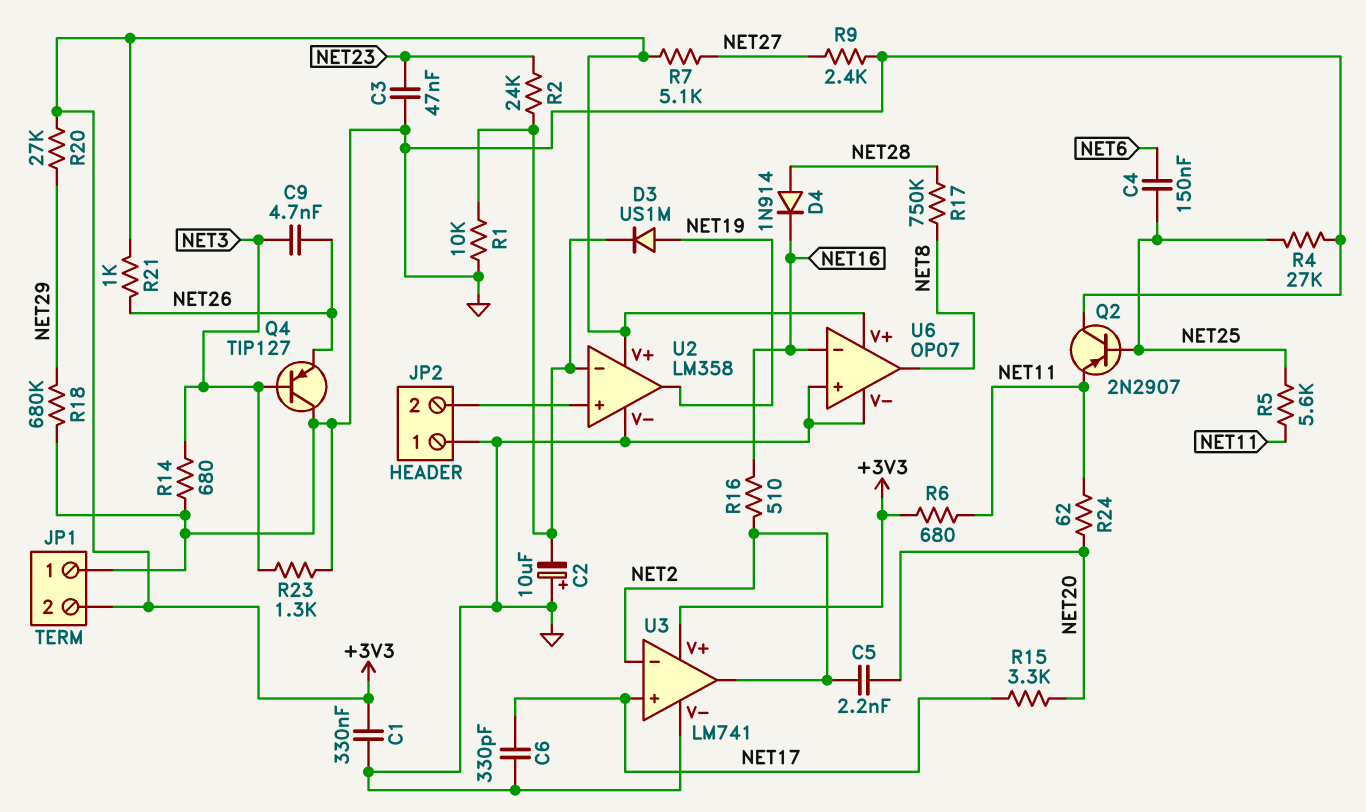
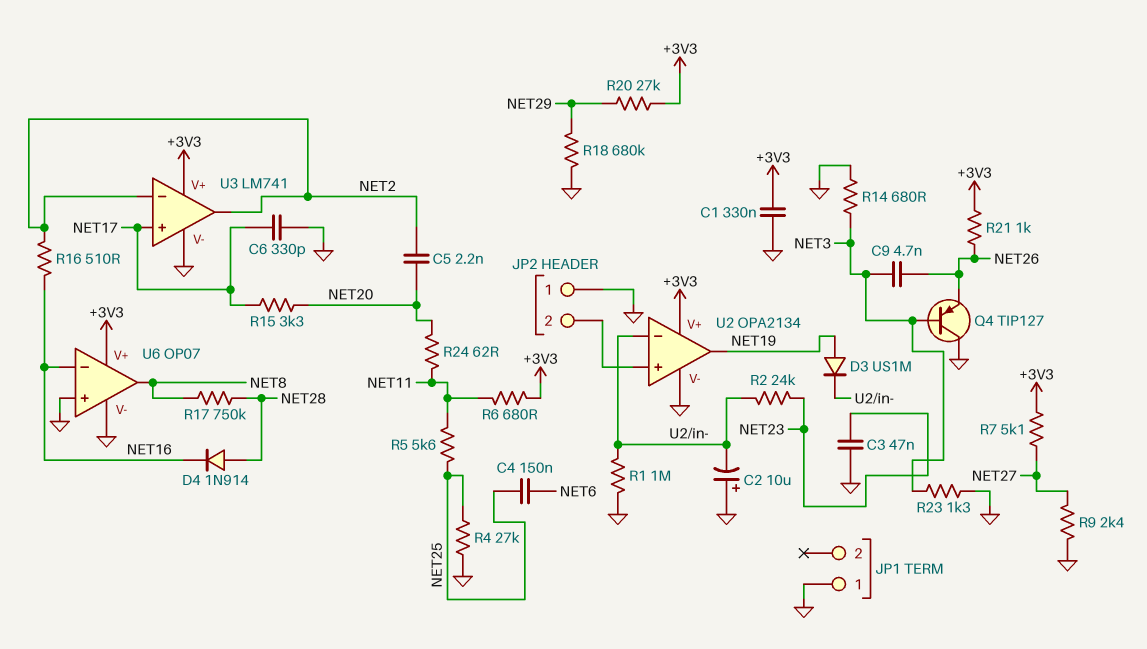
JP1 pin 2: +3V3 -> none
Q2: PNP 2N2907 (B NET25, C GND, E NET11) -> none
R1: 10k (GND, U2/in-) -> 1M (GND, U2/in-)
U2: LM358 -> OPA2134

